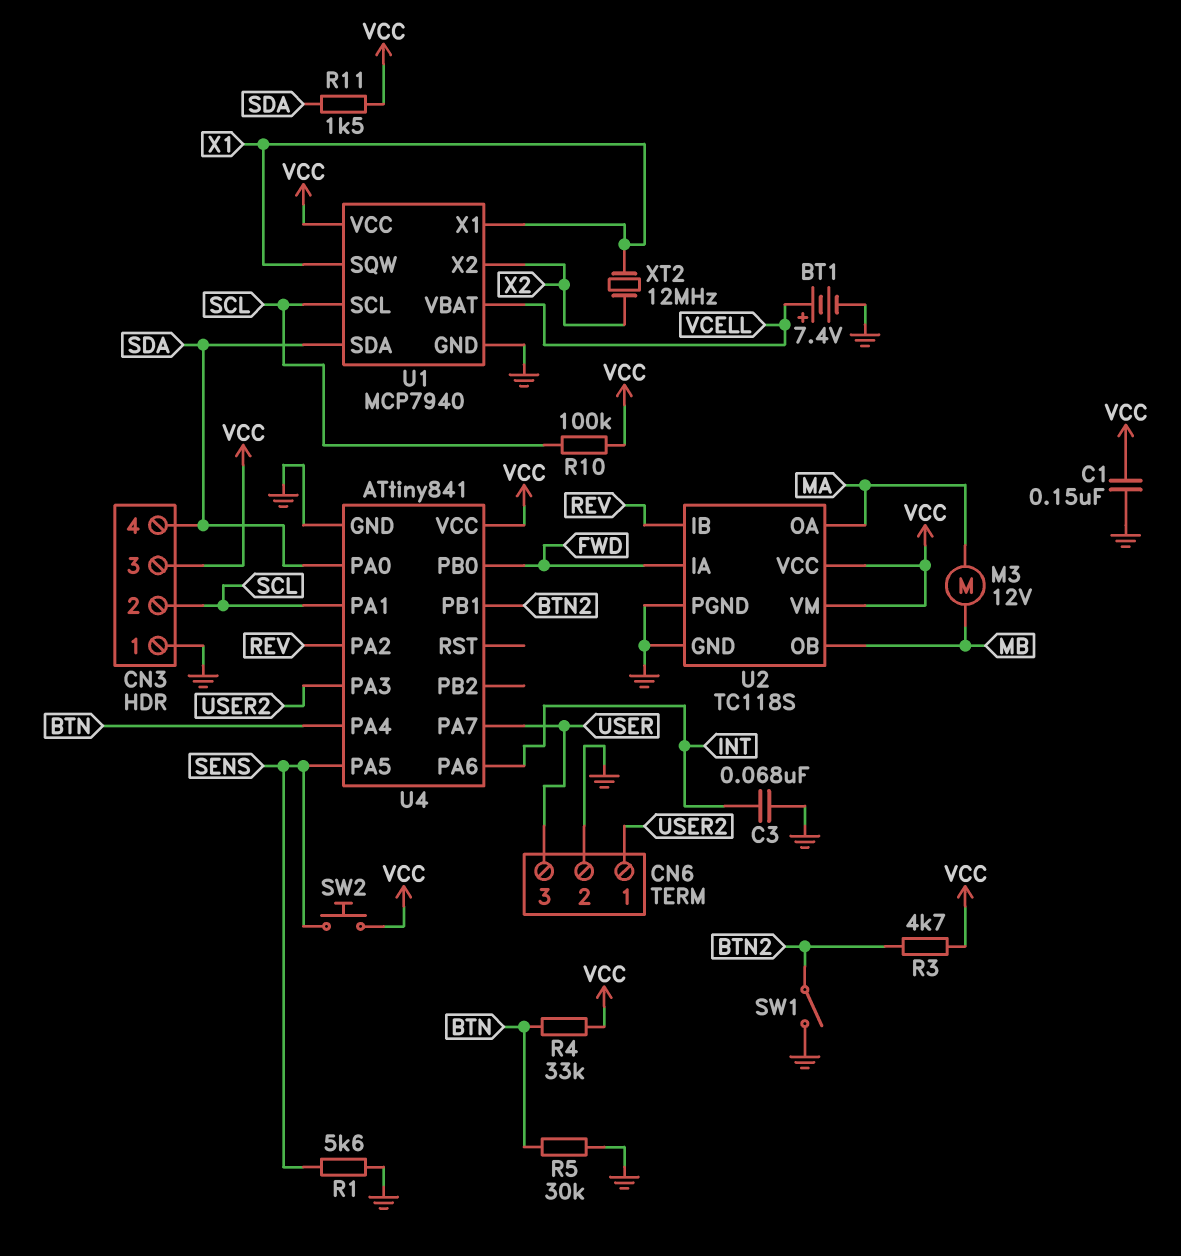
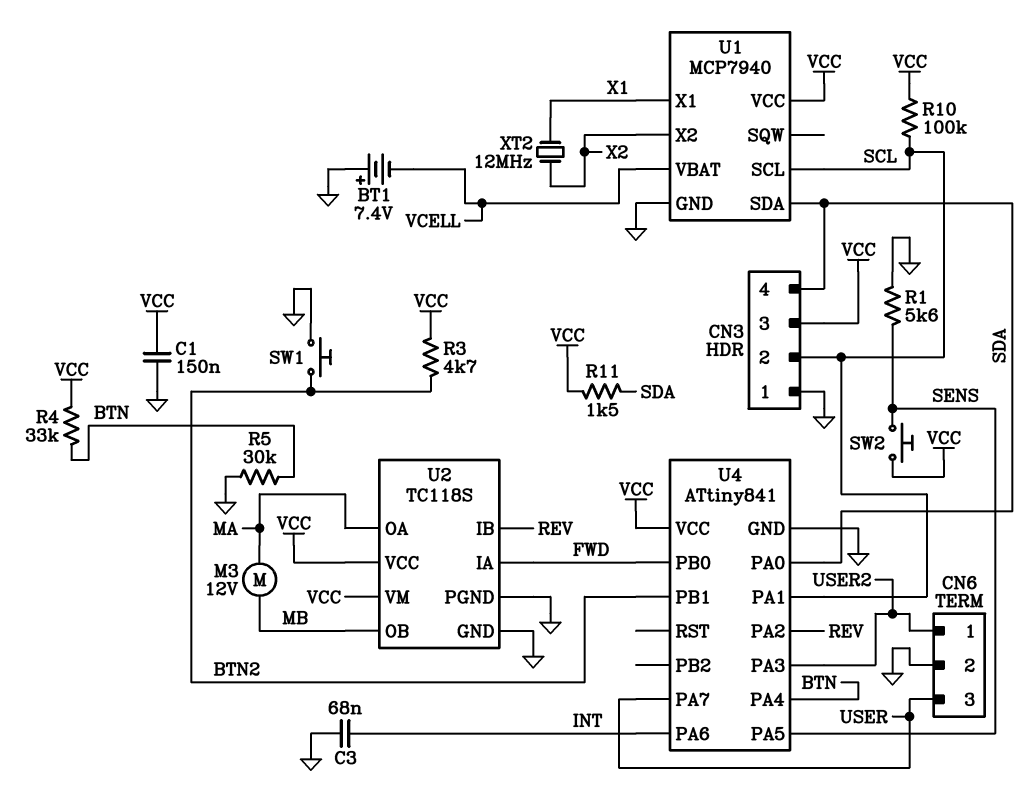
BT1: 7.4V (plus VCELL, minus GND) -> 7.4V (plus GND, minus VCELL)
SW1: switch (BTN2, GND) -> button (BTN2, GND)
U1 pin SQW: X1 -> none

